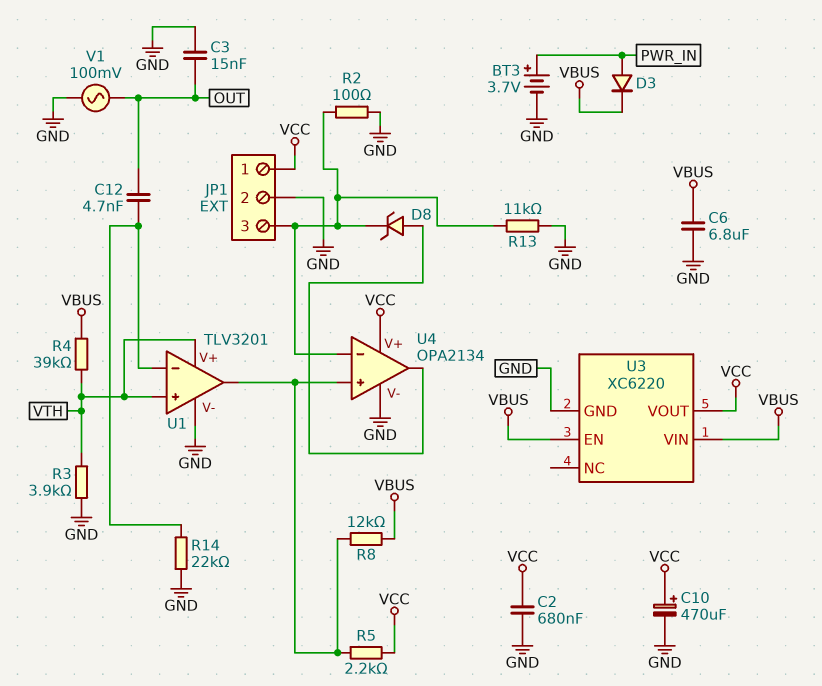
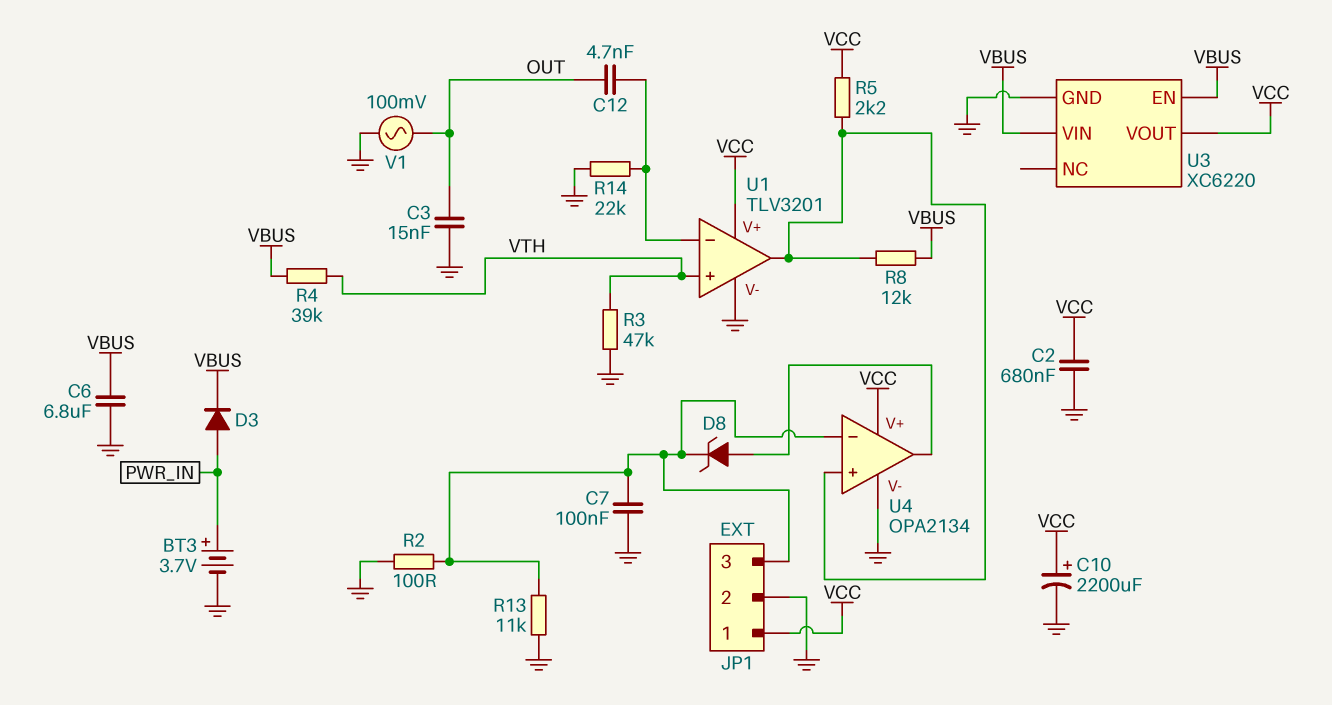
C7: none -> 100nF (GND, JP1/3)
C10: 470uF (plus VCC, minus GND) -> 2200uF (plus VCC, minus GND)
R3: 3.9k (GND, VTH) -> 47k (GND, VTH)
U1 pin V+: VTH -> VCC

